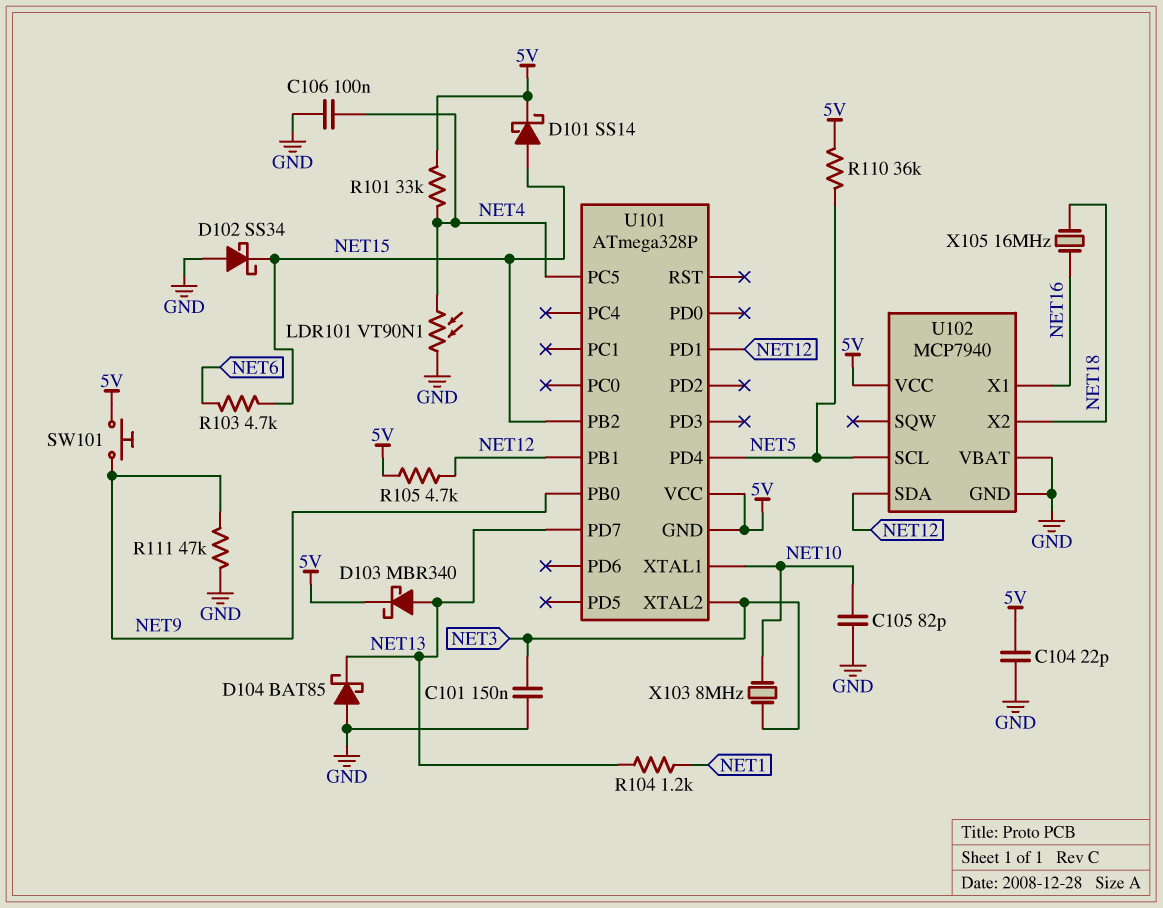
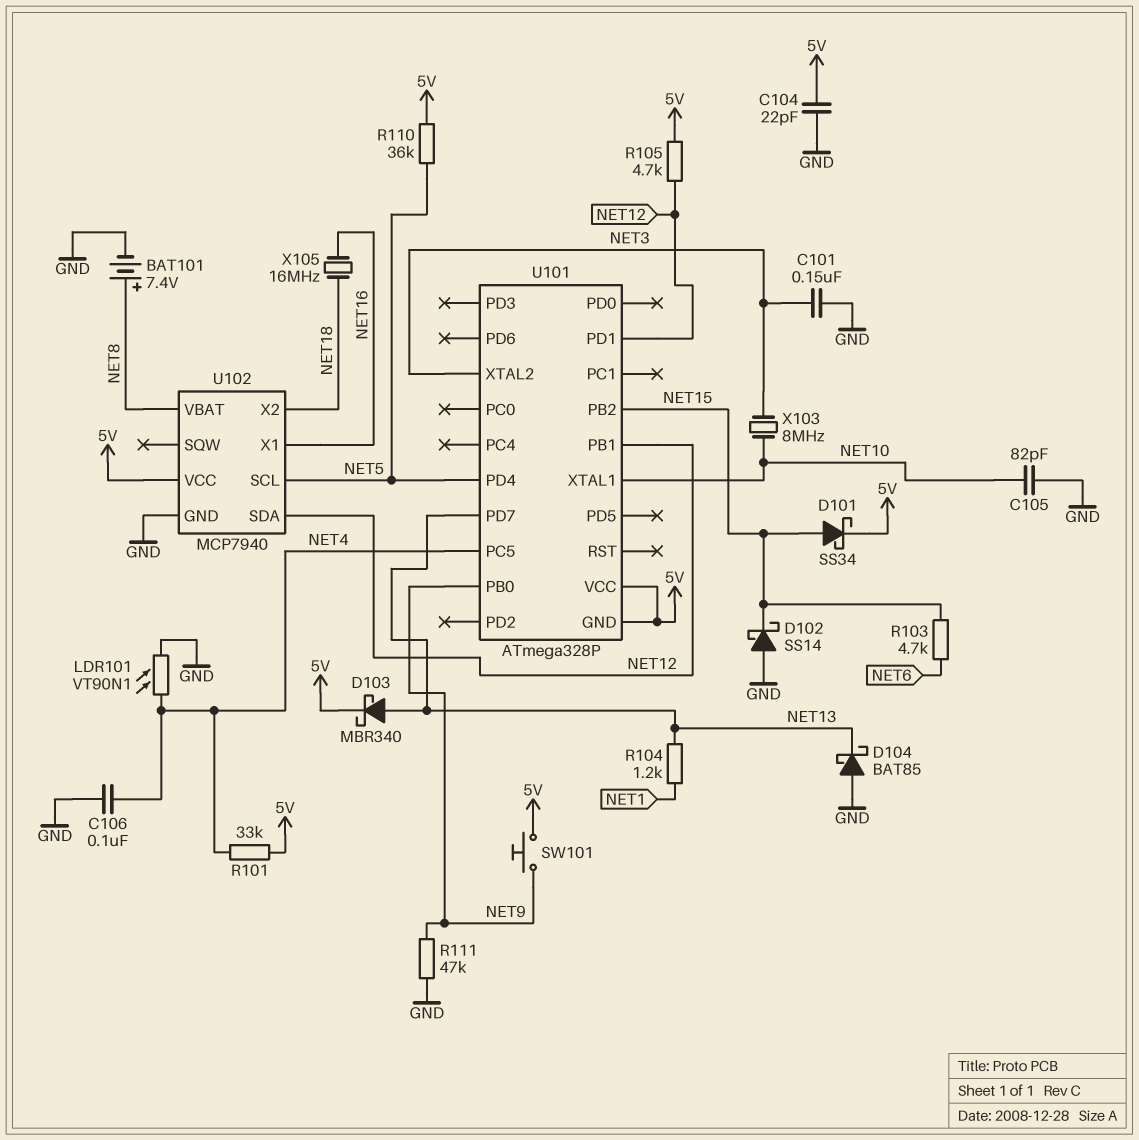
BAT101: none -> 7.4V (plus NET8, minus GND)
D101: schottky SS14 (A NET15, K 5V) -> schottky SS34 (A NET15, K 5V)
D102: schottky SS34 (A GND, K NET15) -> schottky SS14 (A GND, K NET15)
U102 pin VBAT: GND -> NET8

